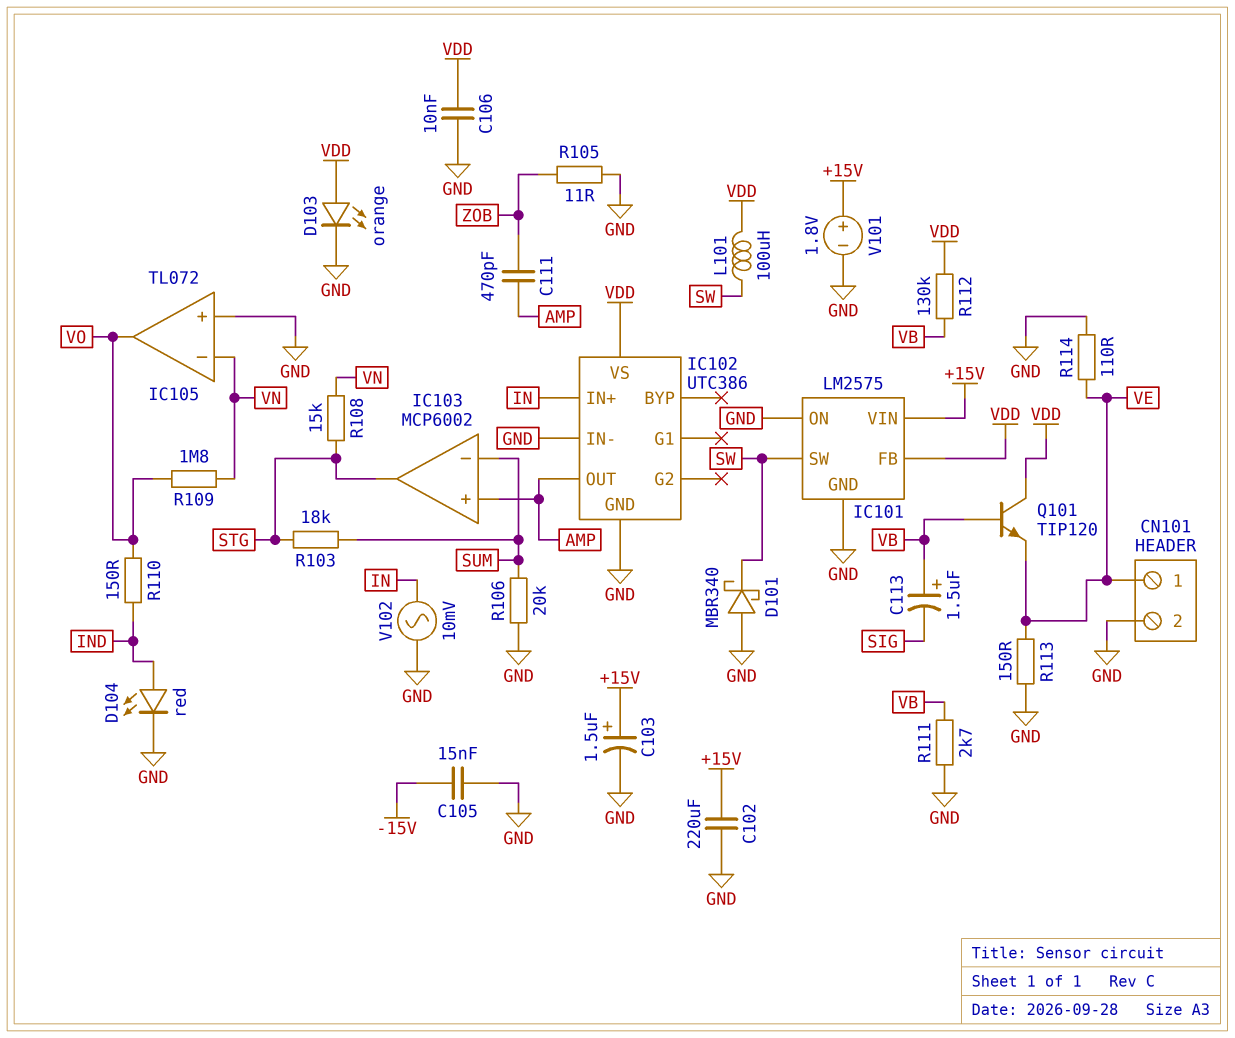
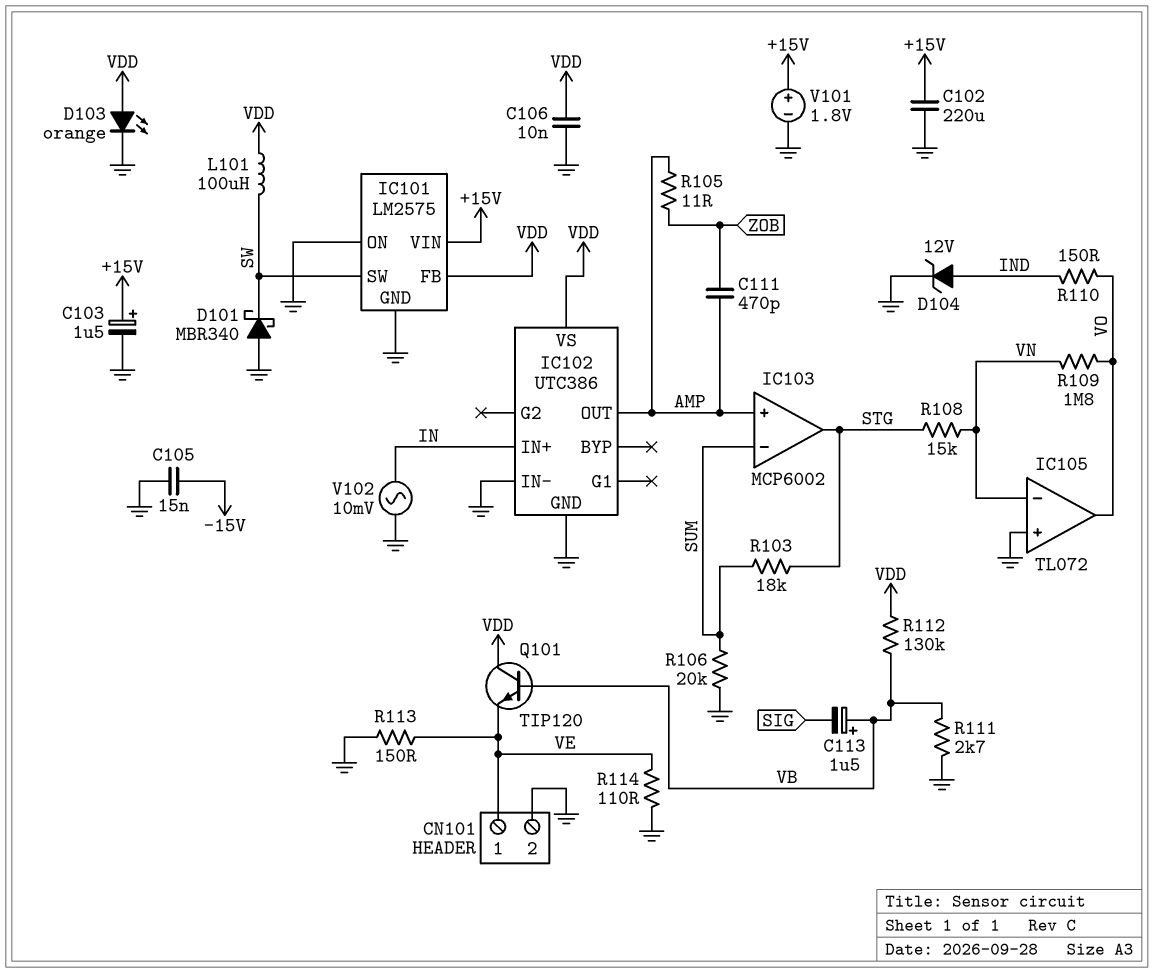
D104: LED red (A IND, K GND) -> zener 12V (A IND, K GND)
R105: 11 (GND, ZOB) -> 11 (AMP, ZOB)

